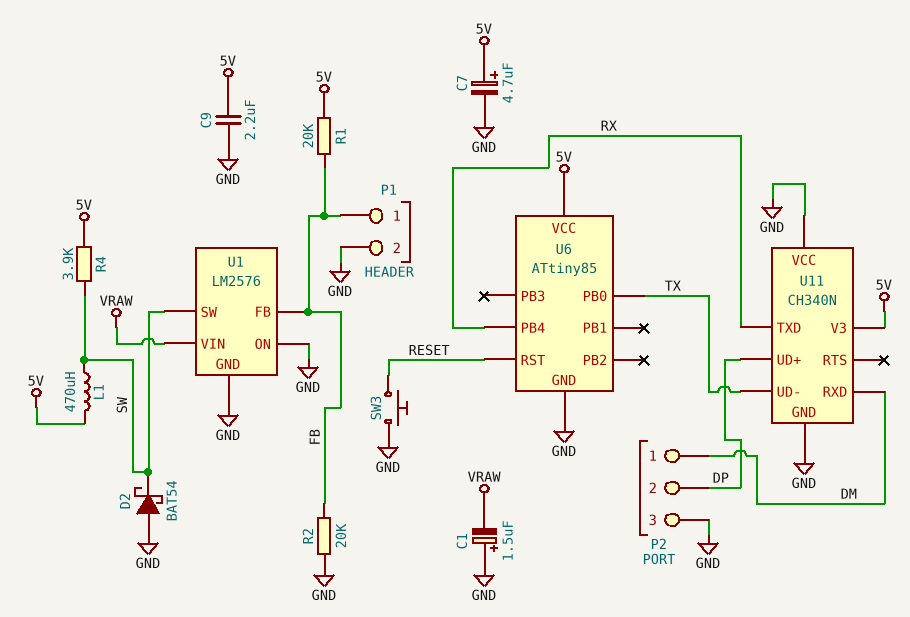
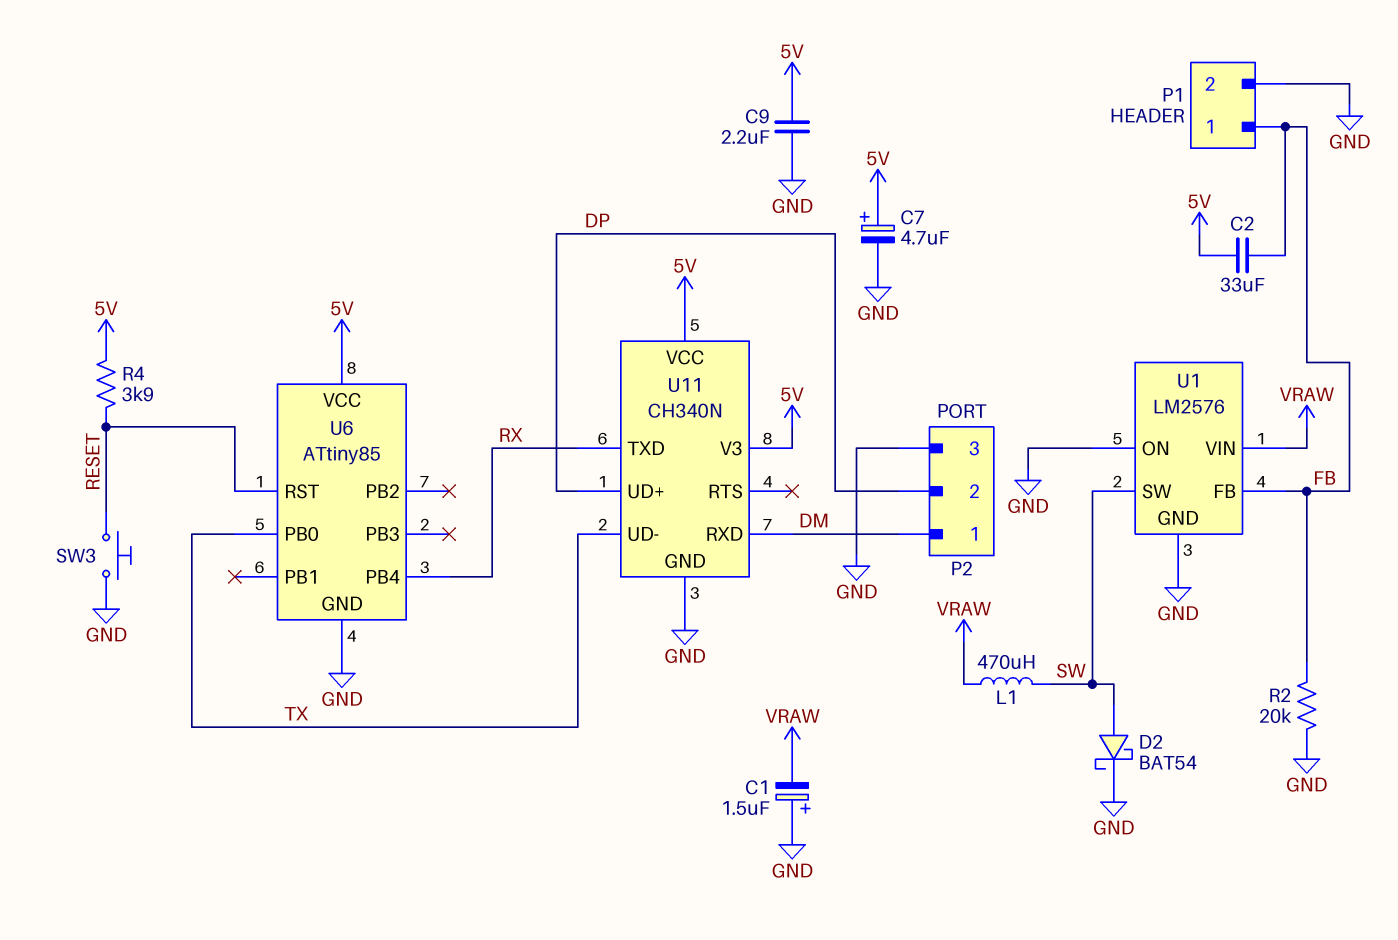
C2: none -> 33uF (5V, FB)
D2: schottky BAT54 (A GND, K SW) -> schottky BAT54 (A SW, K GND)
L1: 470uH (5V, SW) -> 470uH (SW, VRAW)
R1: 20k (5V, FB) -> none
R4: 3.9k (5V, SW) -> 3.9k (5V, RESET)
U11 pin VCC: GND -> 5V

